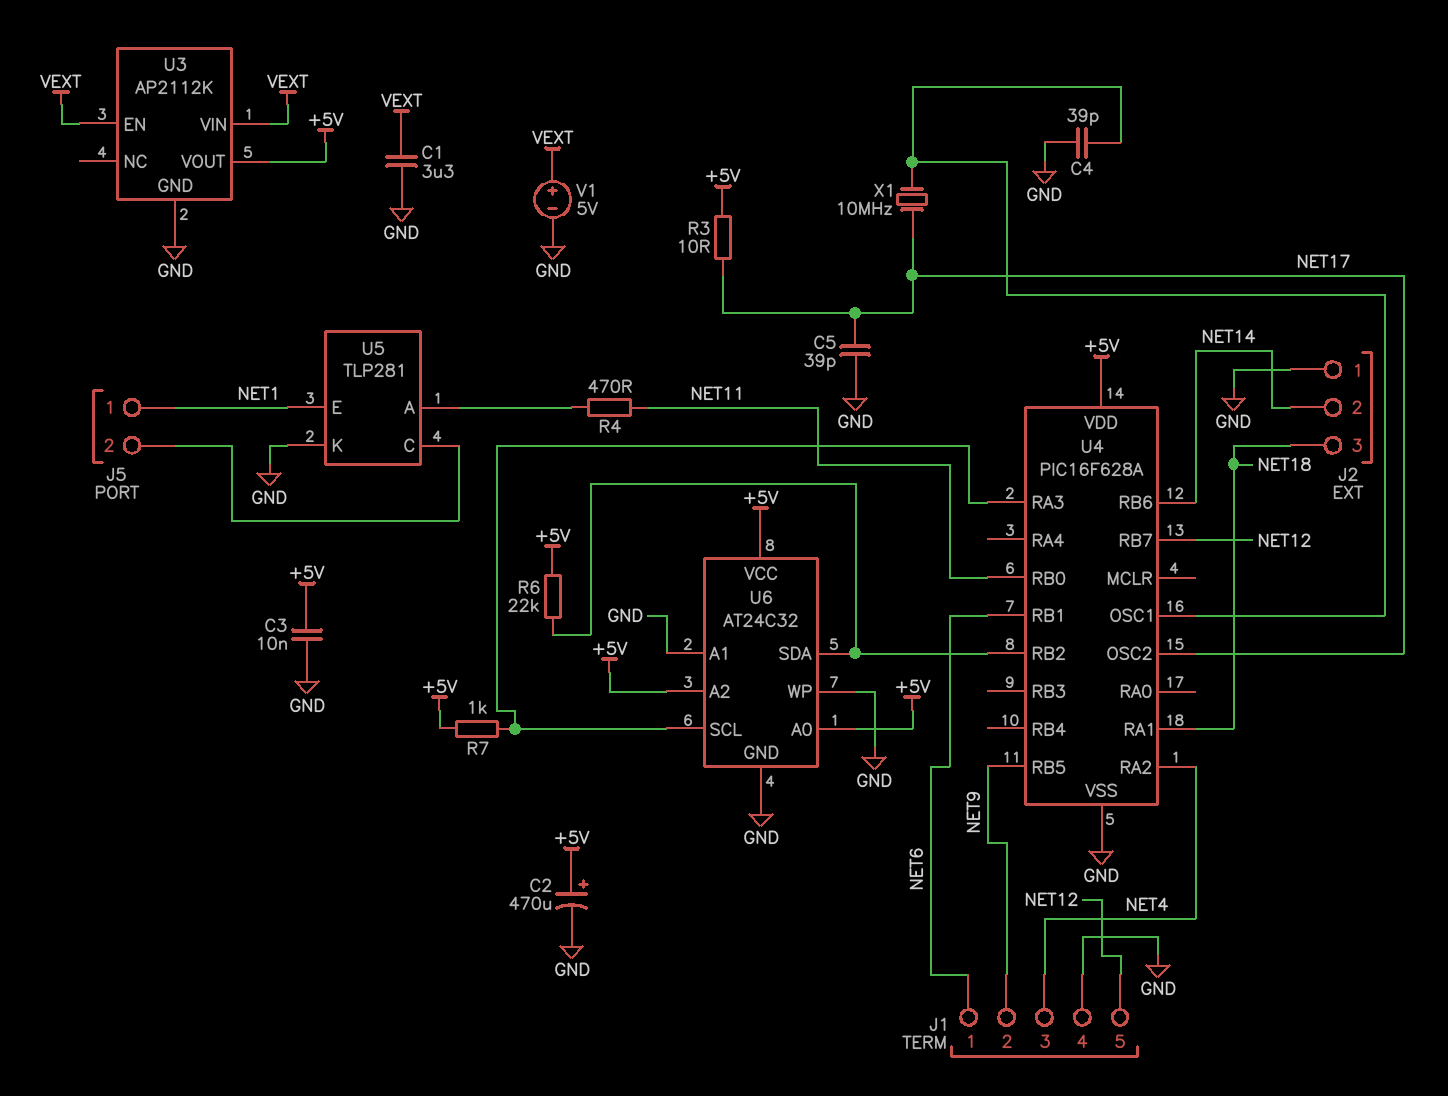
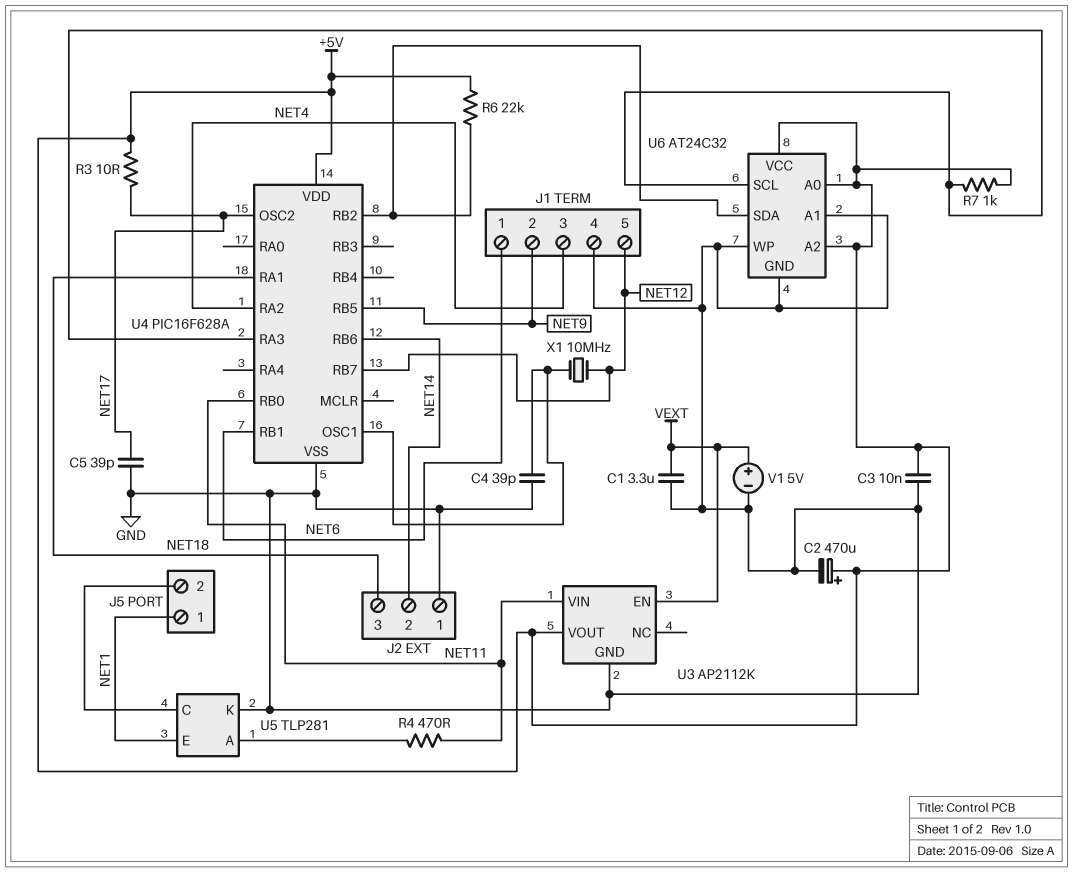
U3 pin VIN: VEXT -> NET11
X1: 10MHz (NET17, U4/OSC1) -> 10MHz (NET12, U4/OSC1)

